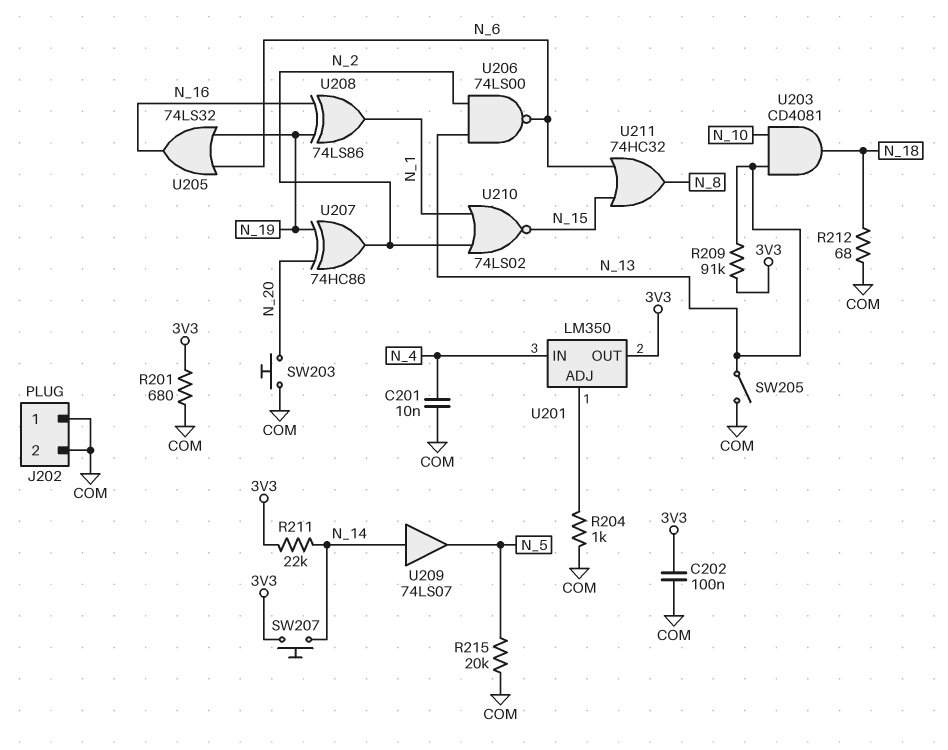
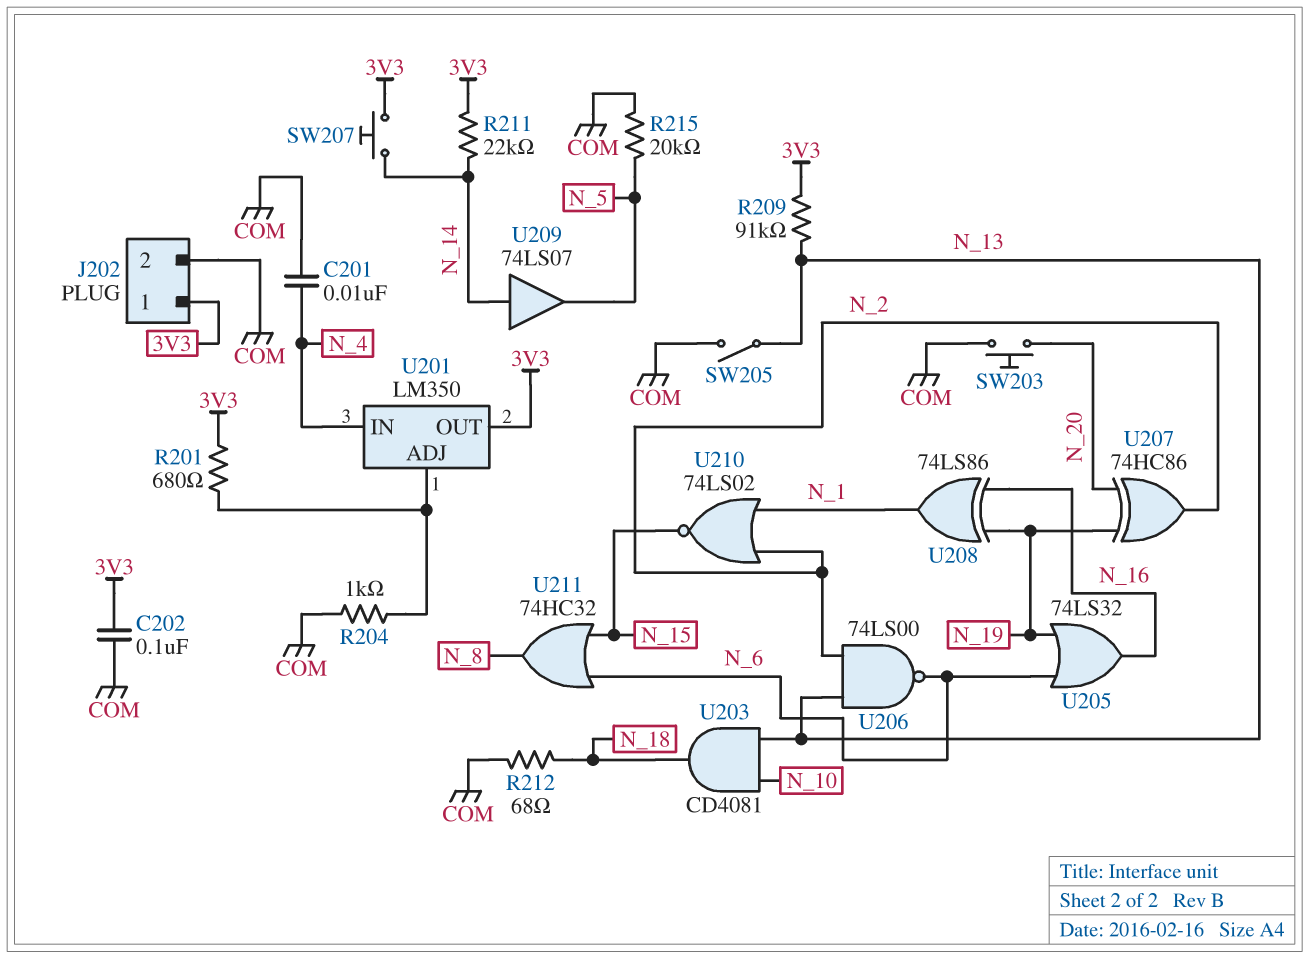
J202 pin 1: COM -> 3V3
R201: 680 (3V3, COM) -> 680 (3V3, U201/ADJ)

